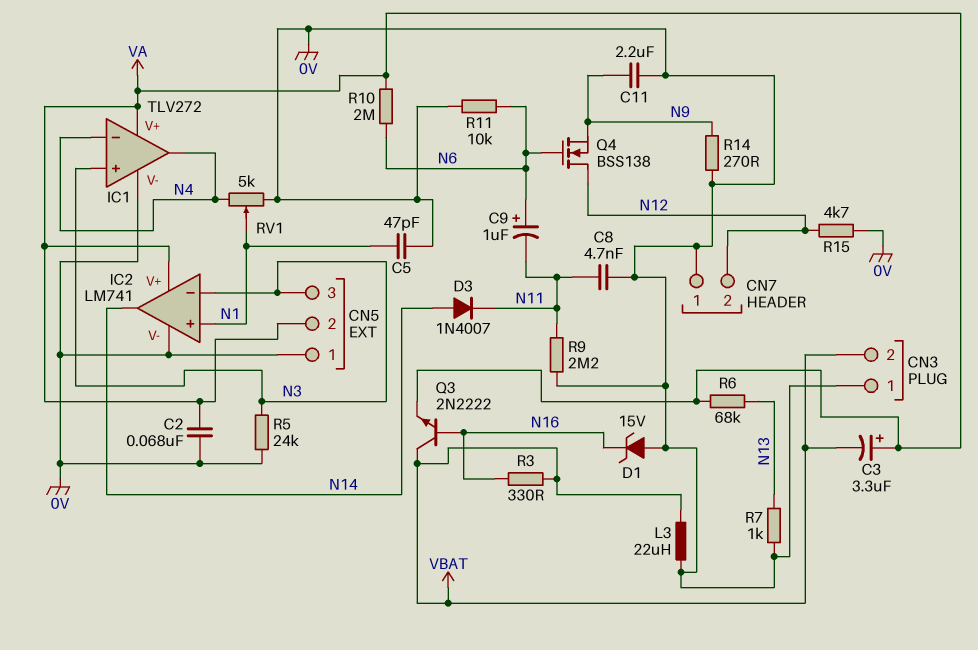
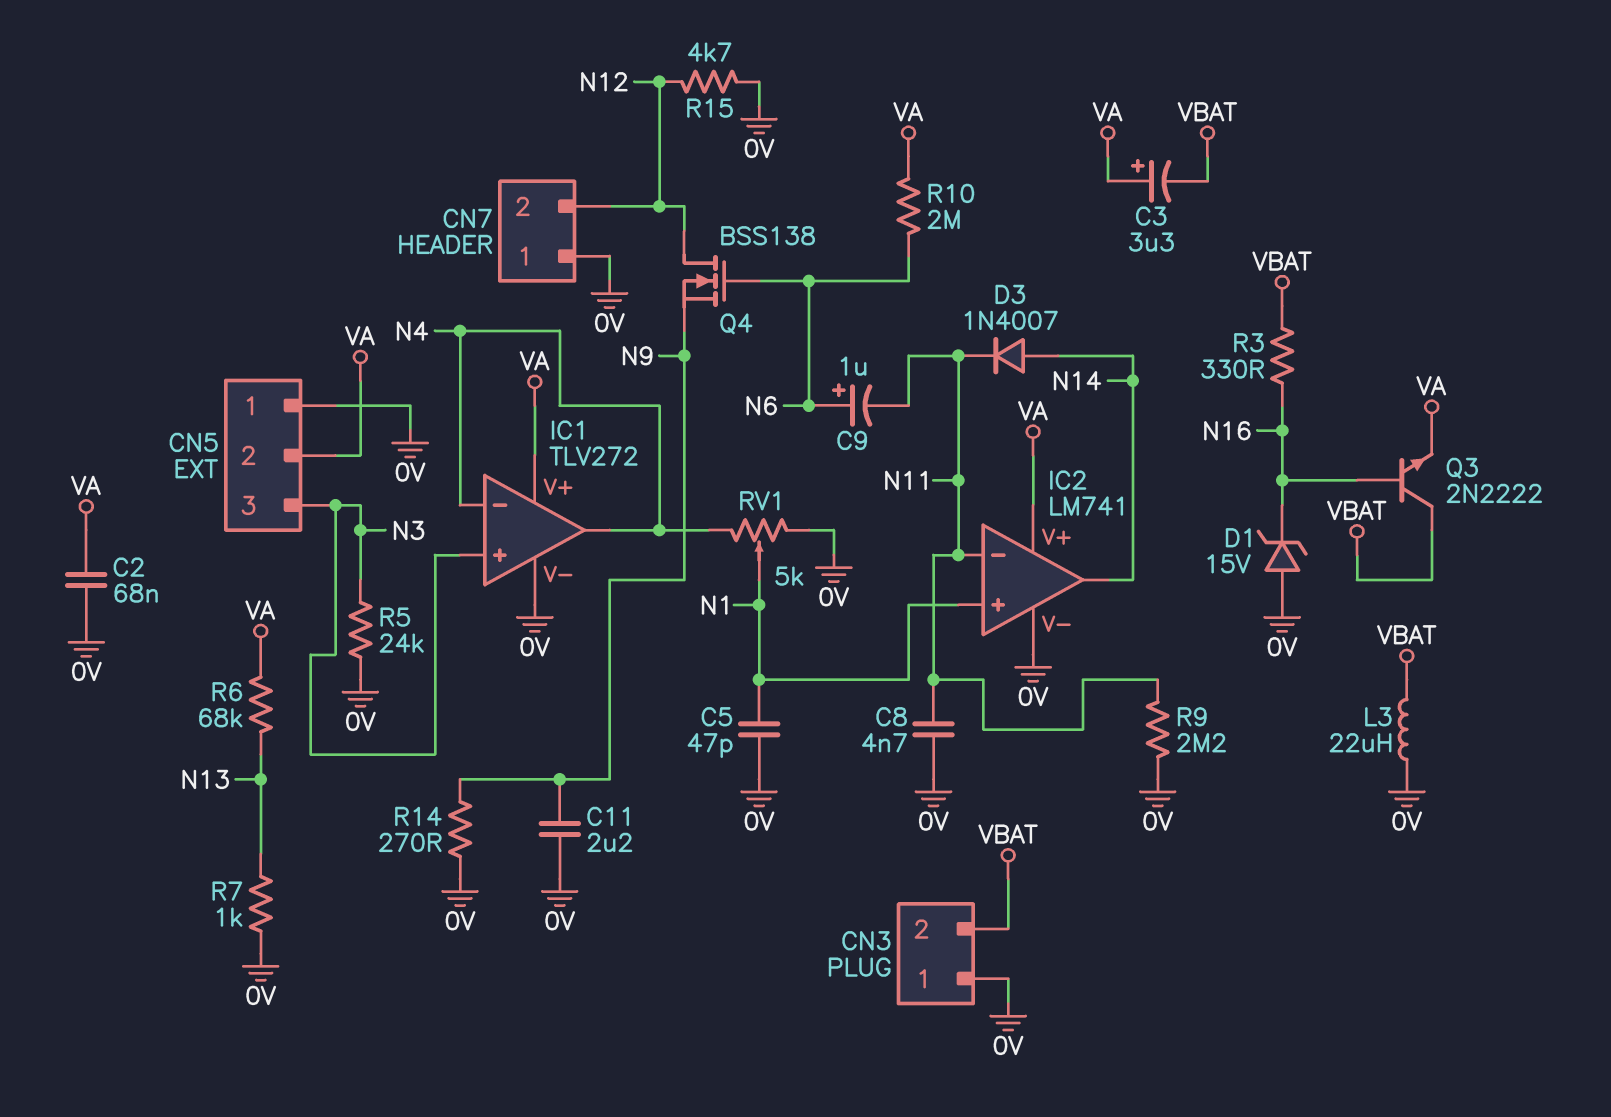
IC2 pin in-: N3 -> N11
R11: 10k (0V, N6) -> none

